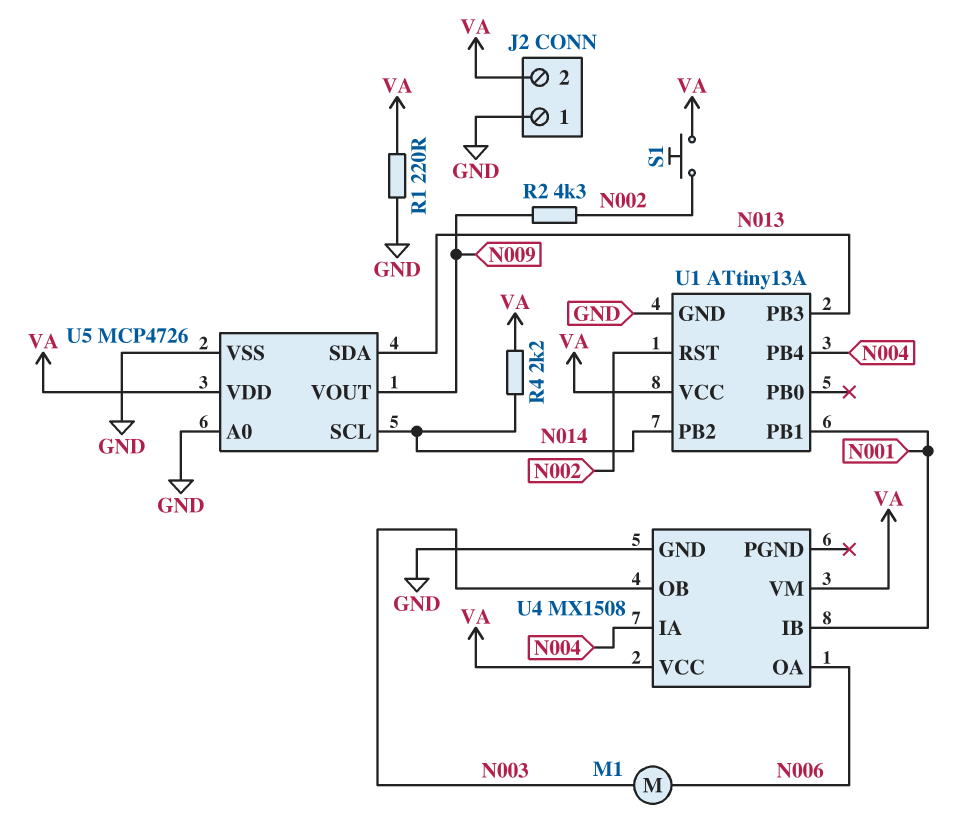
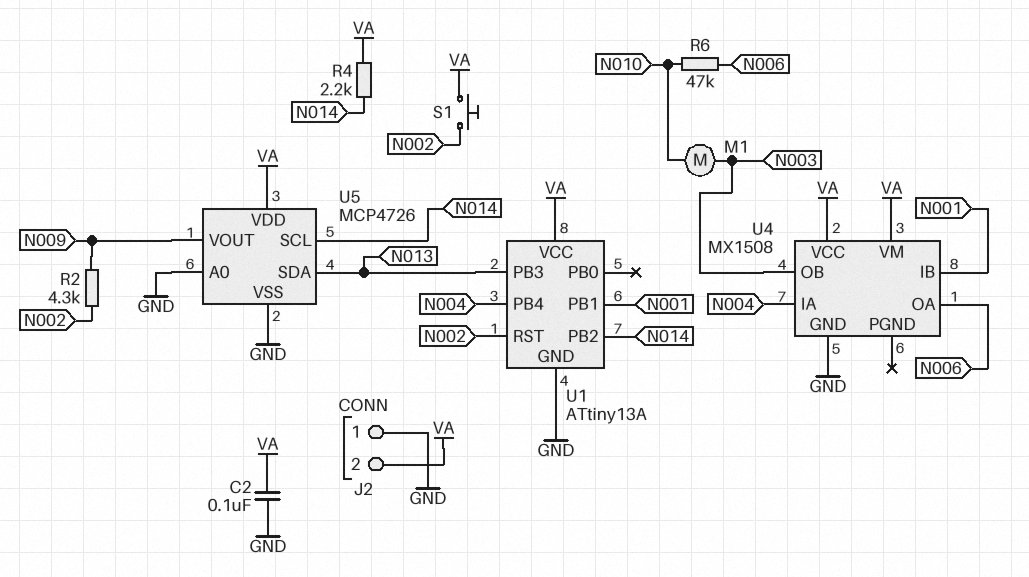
C2: none -> 100nF (GND, VA)
M1: motor (N003, N006) -> motor (N003, N010)
R1: 220 (GND, VA) -> none
R6: none -> 47k (N006, N010)

